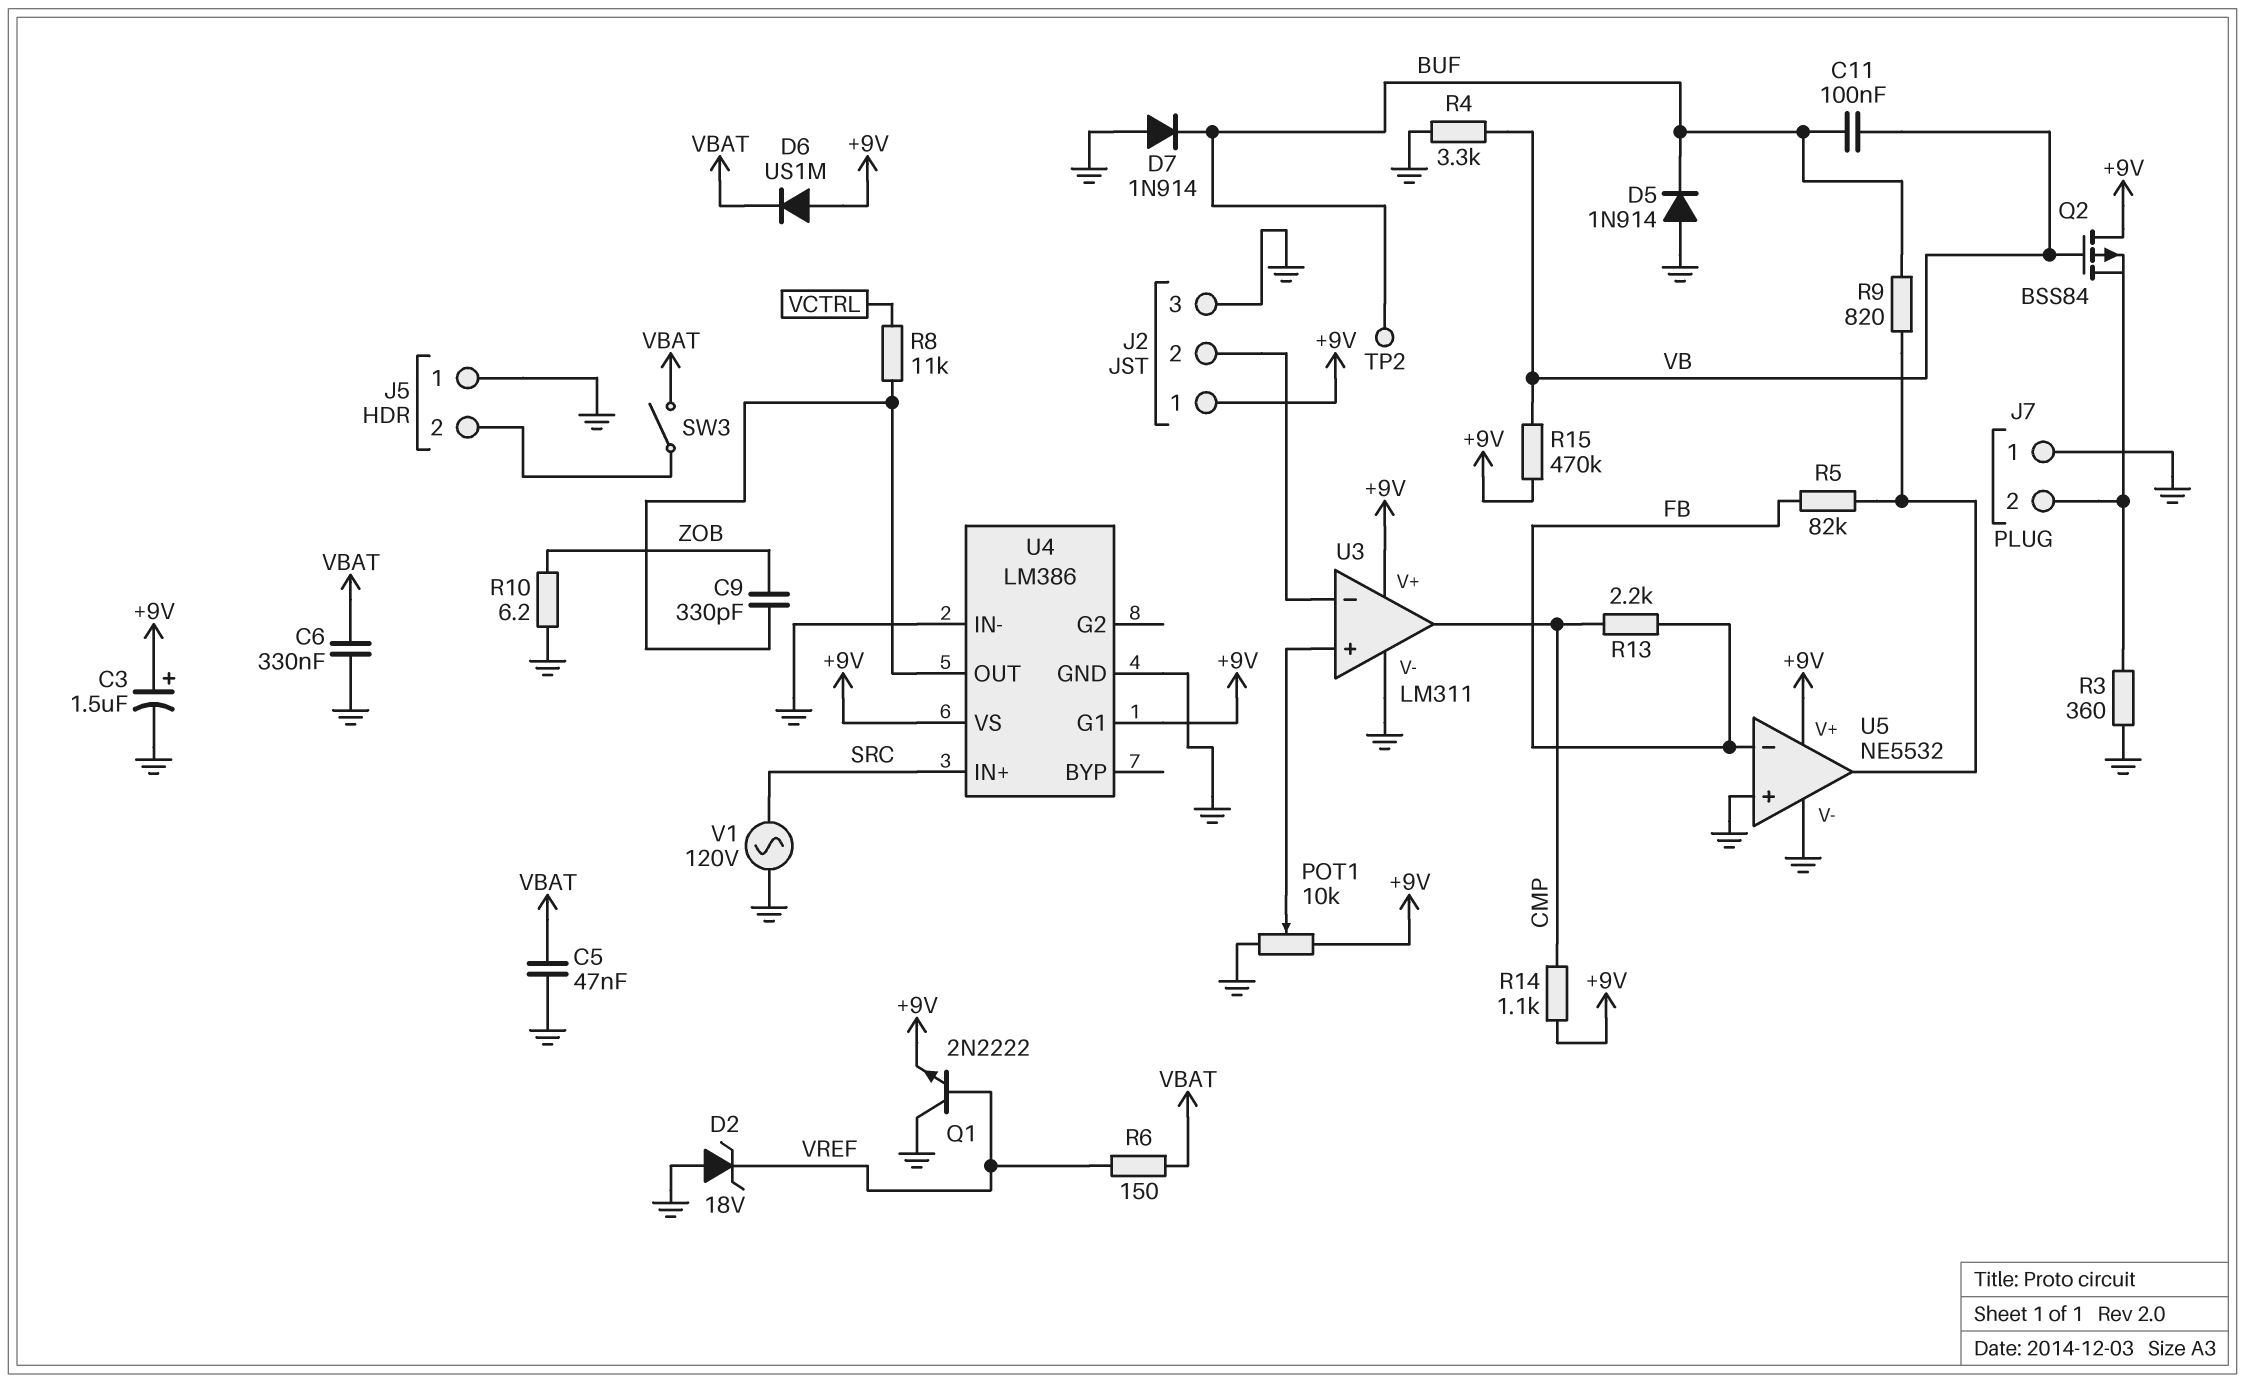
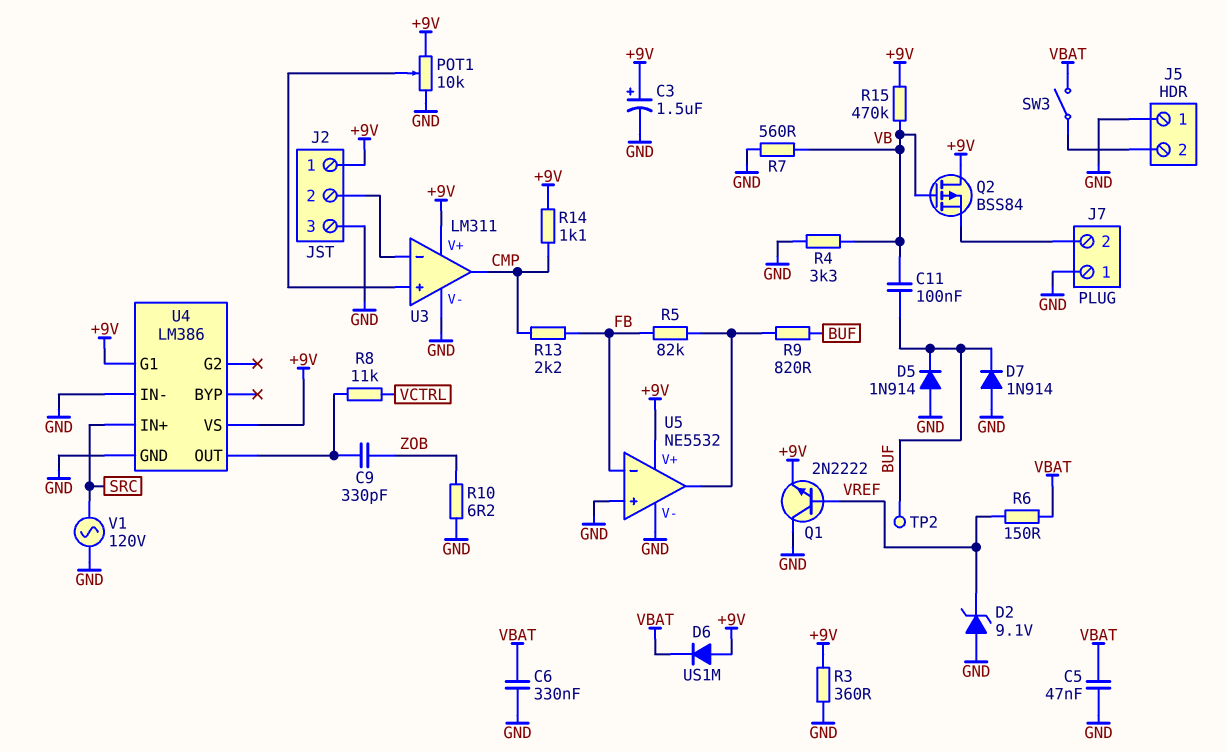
D2: zener 18V (A GND, K VREF) -> zener 9.1V (A GND, K VREF)
R3: 360 (GND, J7/2) -> 360 (+9V, GND)
R7: none -> 560 (GND, VB)

